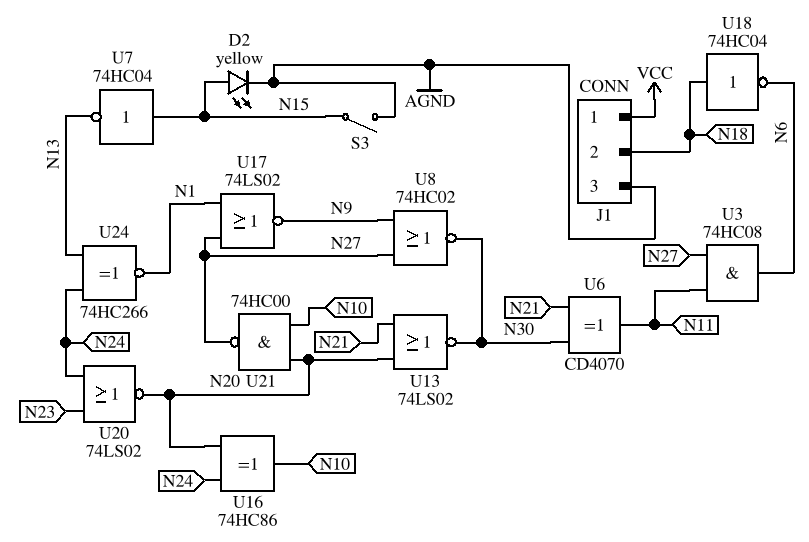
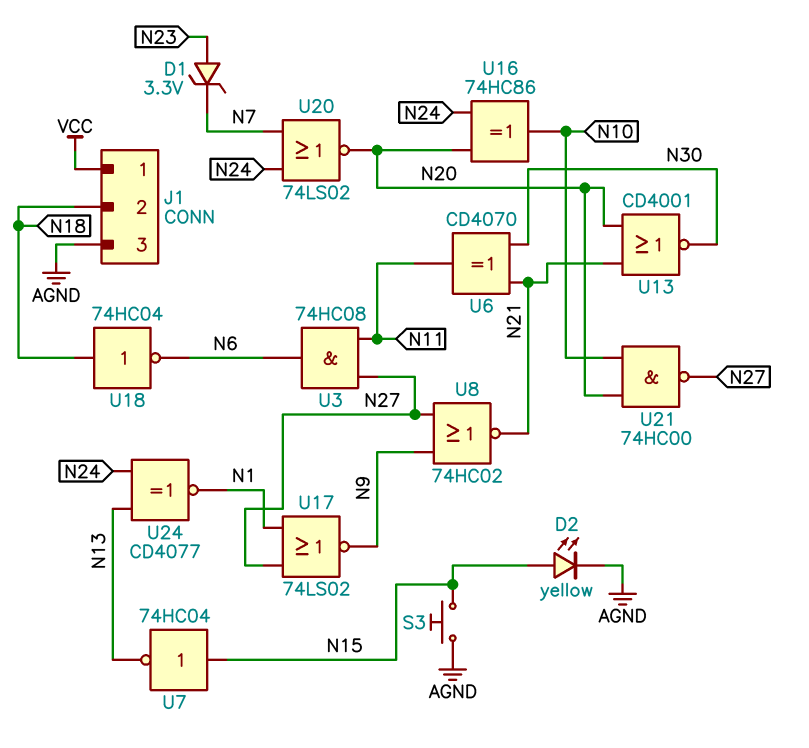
D1: none -> zener 3.3V (A N23, K N7)
S3: switch (AGND, N15) -> button (AGND, N15)
U8: NOR 74HC02 (in N9, in N27, out N30) -> NOR 74HC02 (in N9, in N27, out N21)
U13: NOR 74LS02 (in N20, in N21, out N30) -> NOR CD4001 (in N20, in N21, out N30)
U20: NOR 74LS02 (in N23, in N24, out N20) -> NOR 74LS02 (in N7, in N24, out N20)
U24: XNOR 74HC266 (in N13, in N24, out N1) -> XNOR CD4077 (in N13, in N24, out N1)

